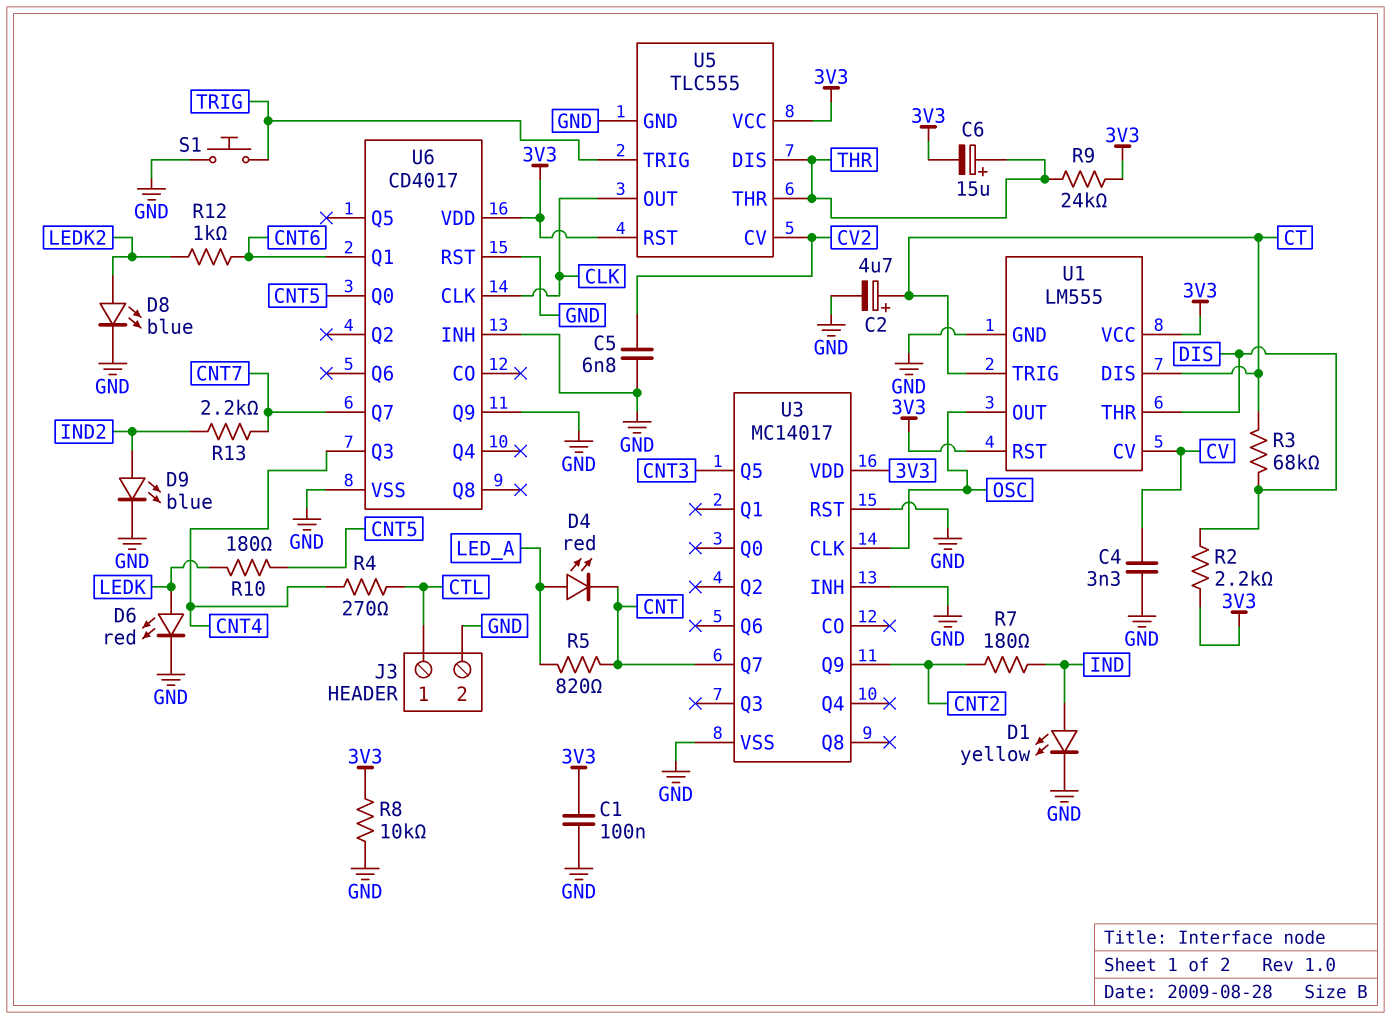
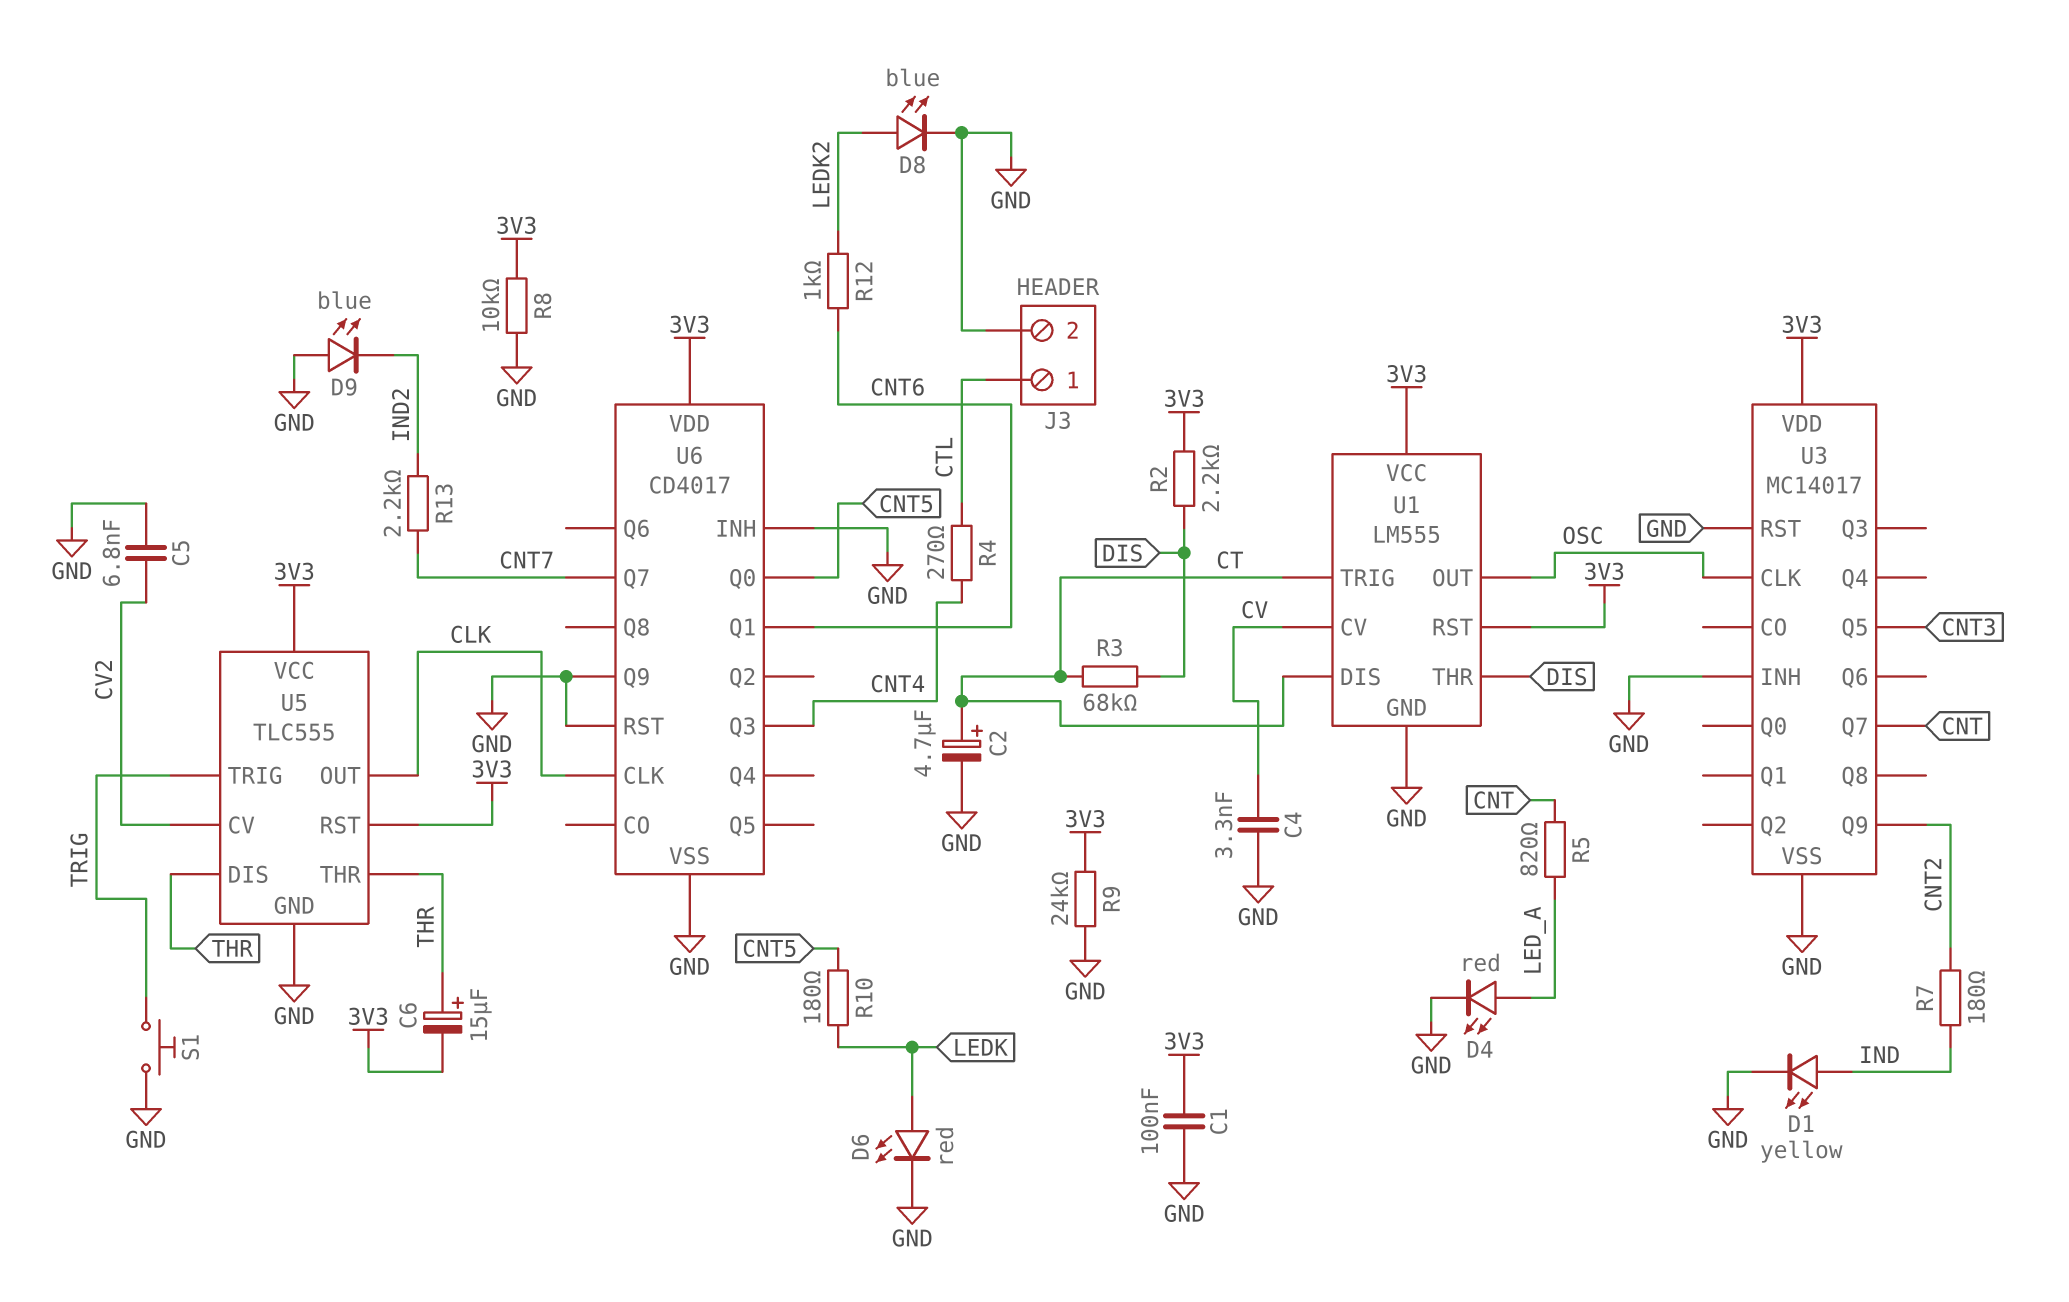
D4: LED red (A LED_A, K CNT) -> LED red (A LED_A, K GND)
D9: LED blue (A IND2, K GND) -> LED blue (A GND, K IND2)
R9: 24k (3V3, THR) -> 24k (3V3, GND)

